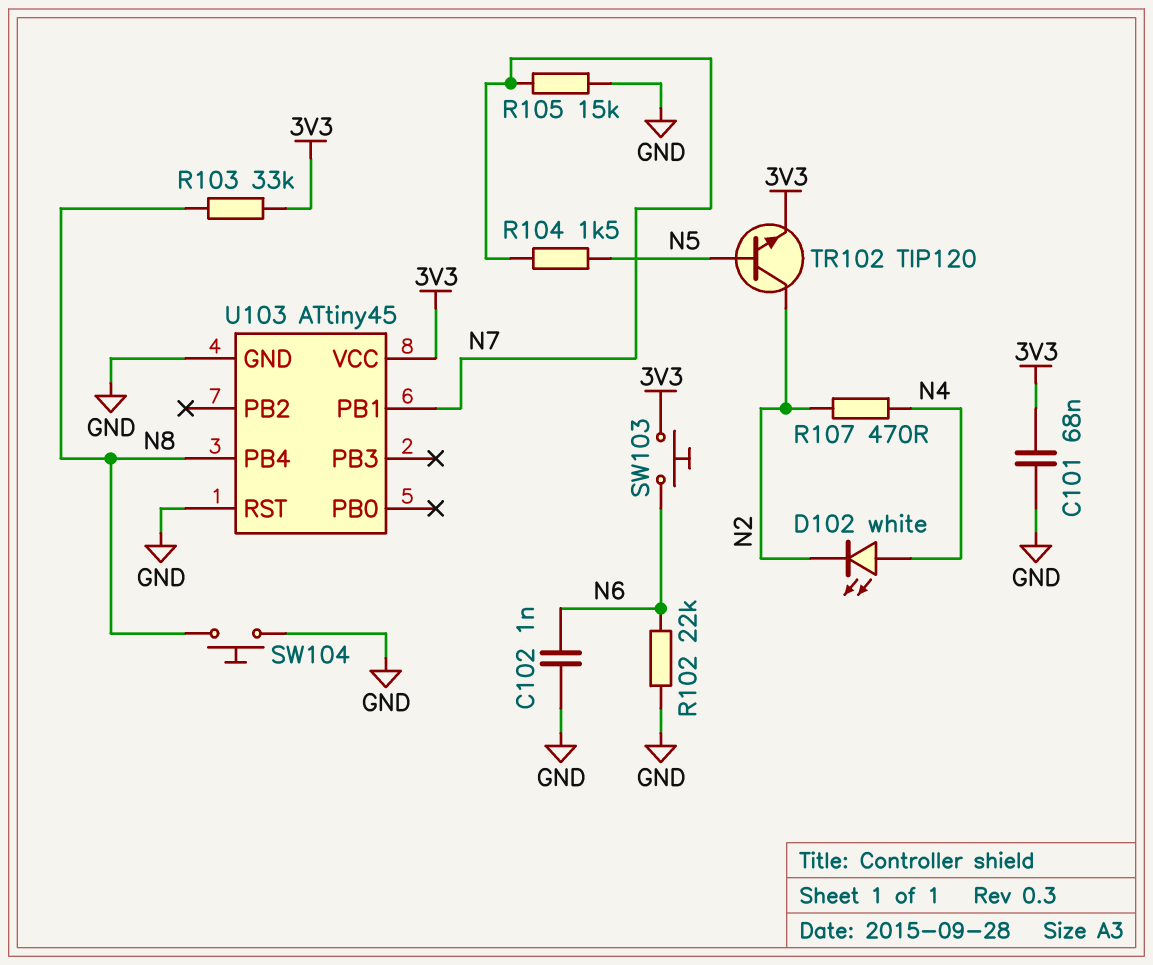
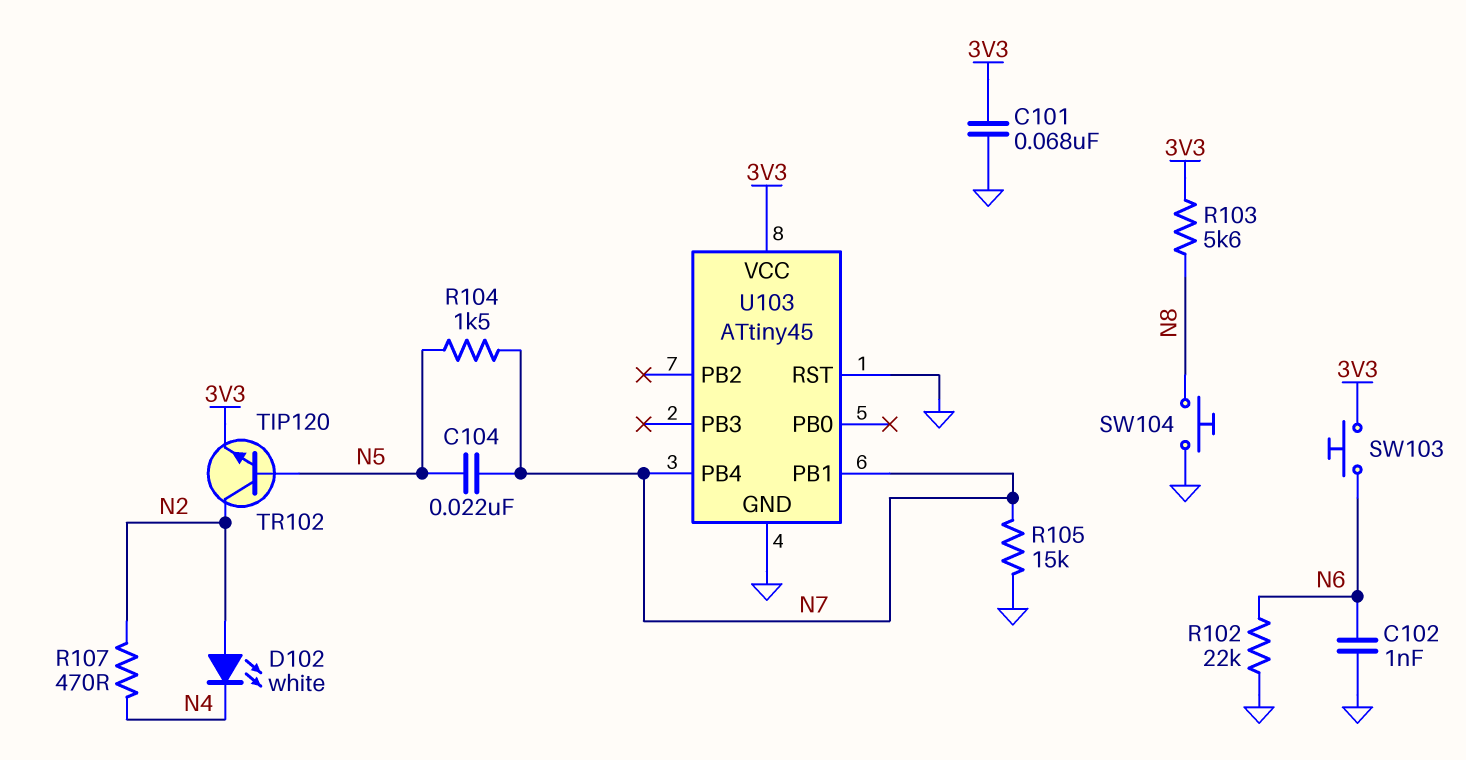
C104: none -> 22nF (N5, N7)
D102: LED white (A N4, K N2) -> LED white (A N2, K N4)
R103: 33k (3V3, N8) -> 5.6k (3V3, N8)
U103 pin PB4: N8 -> N7

